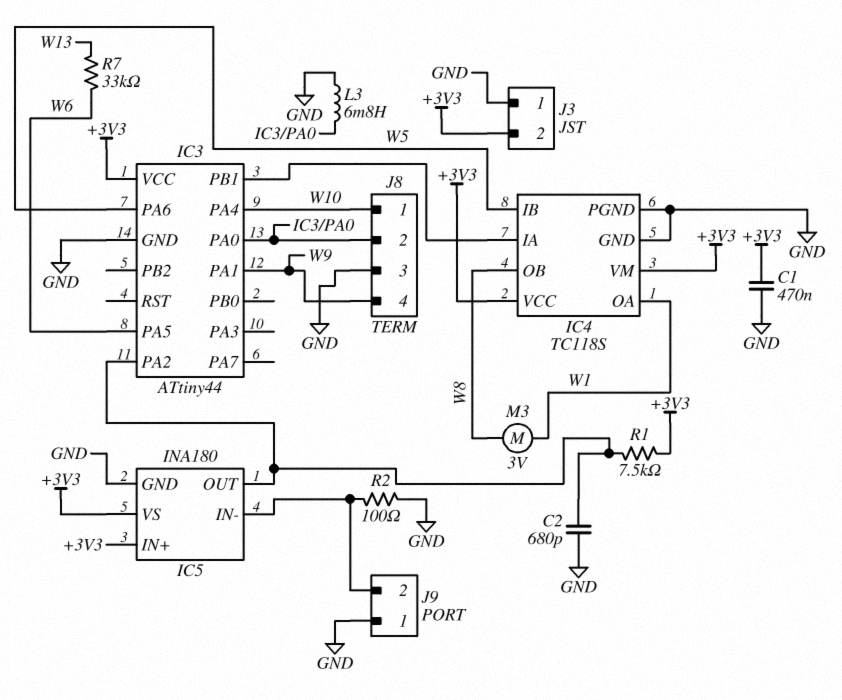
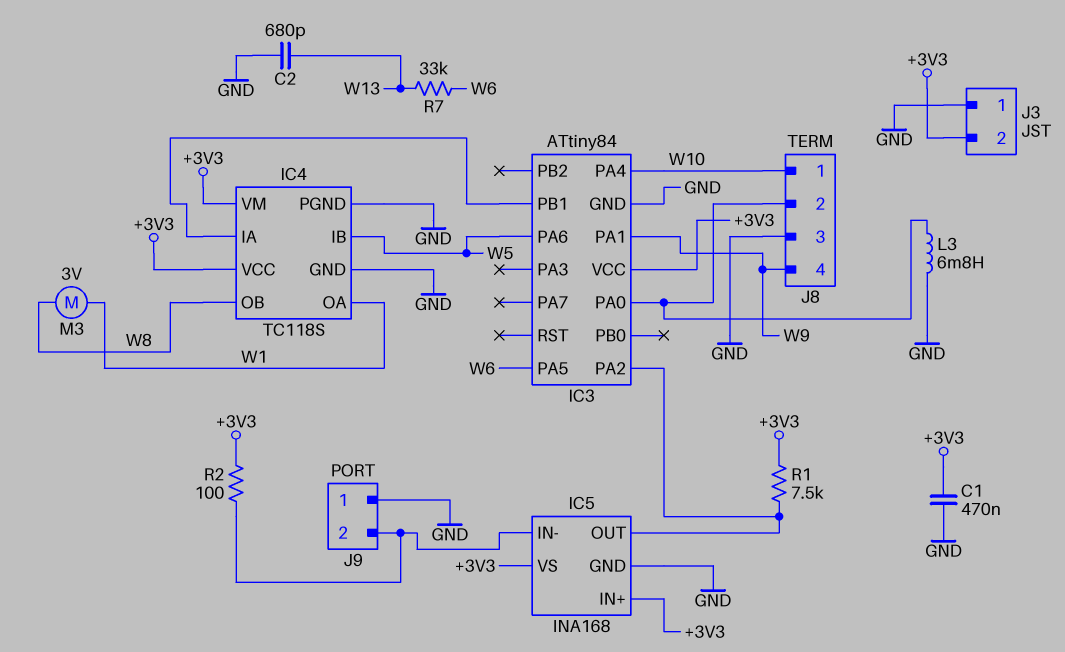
C2: 680pF (GND, IC3/PA2) -> 680pF (GND, W13)
IC3: ATtiny44 -> ATtiny84
IC5: INA180 -> INA168
R2: 100 (GND, IC5/IN-) -> 100 (+3V3, IC5/IN-)

